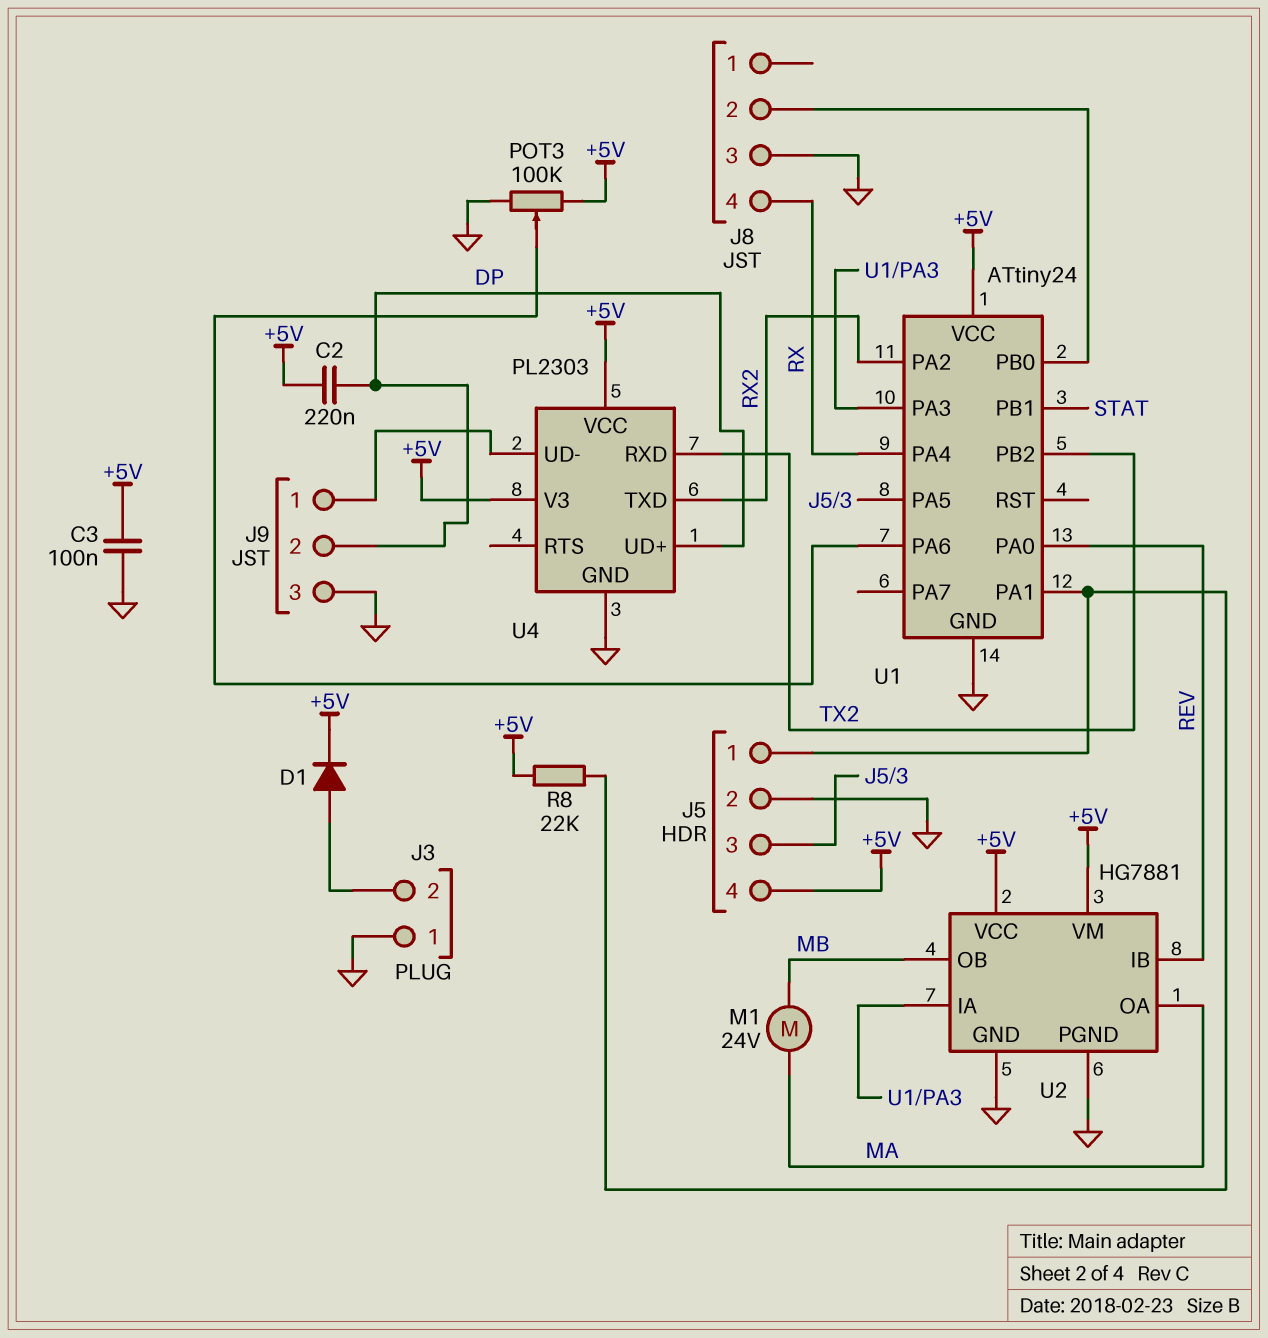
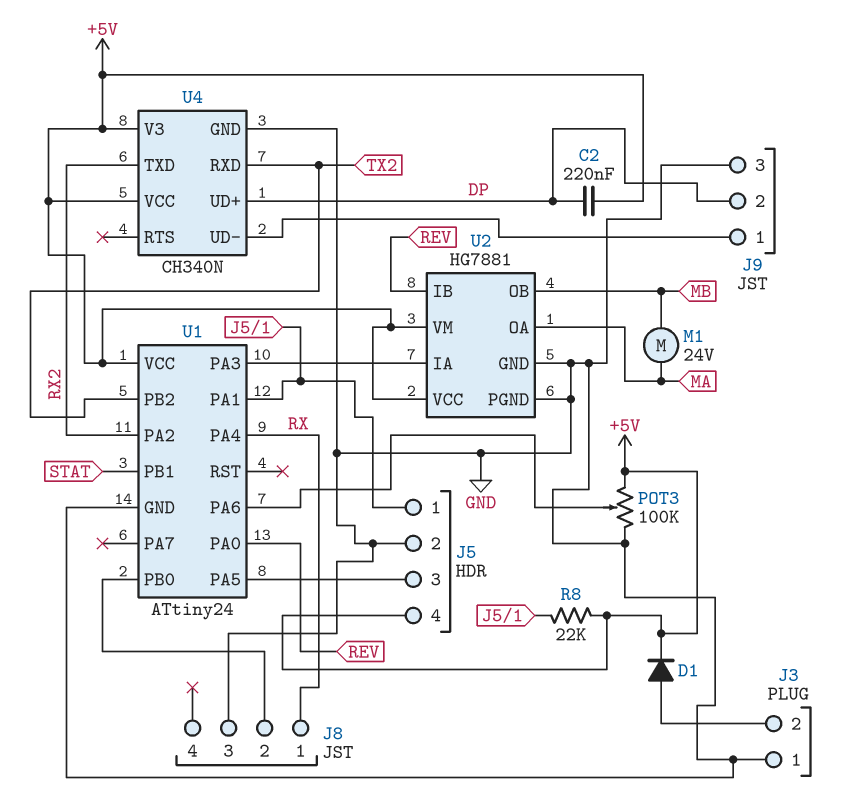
C3: 100nF (+5V, GND) -> none
J8 pin 1: none -> RX
J8 pin 4: RX -> none
U4: PL2303 -> CH340N

